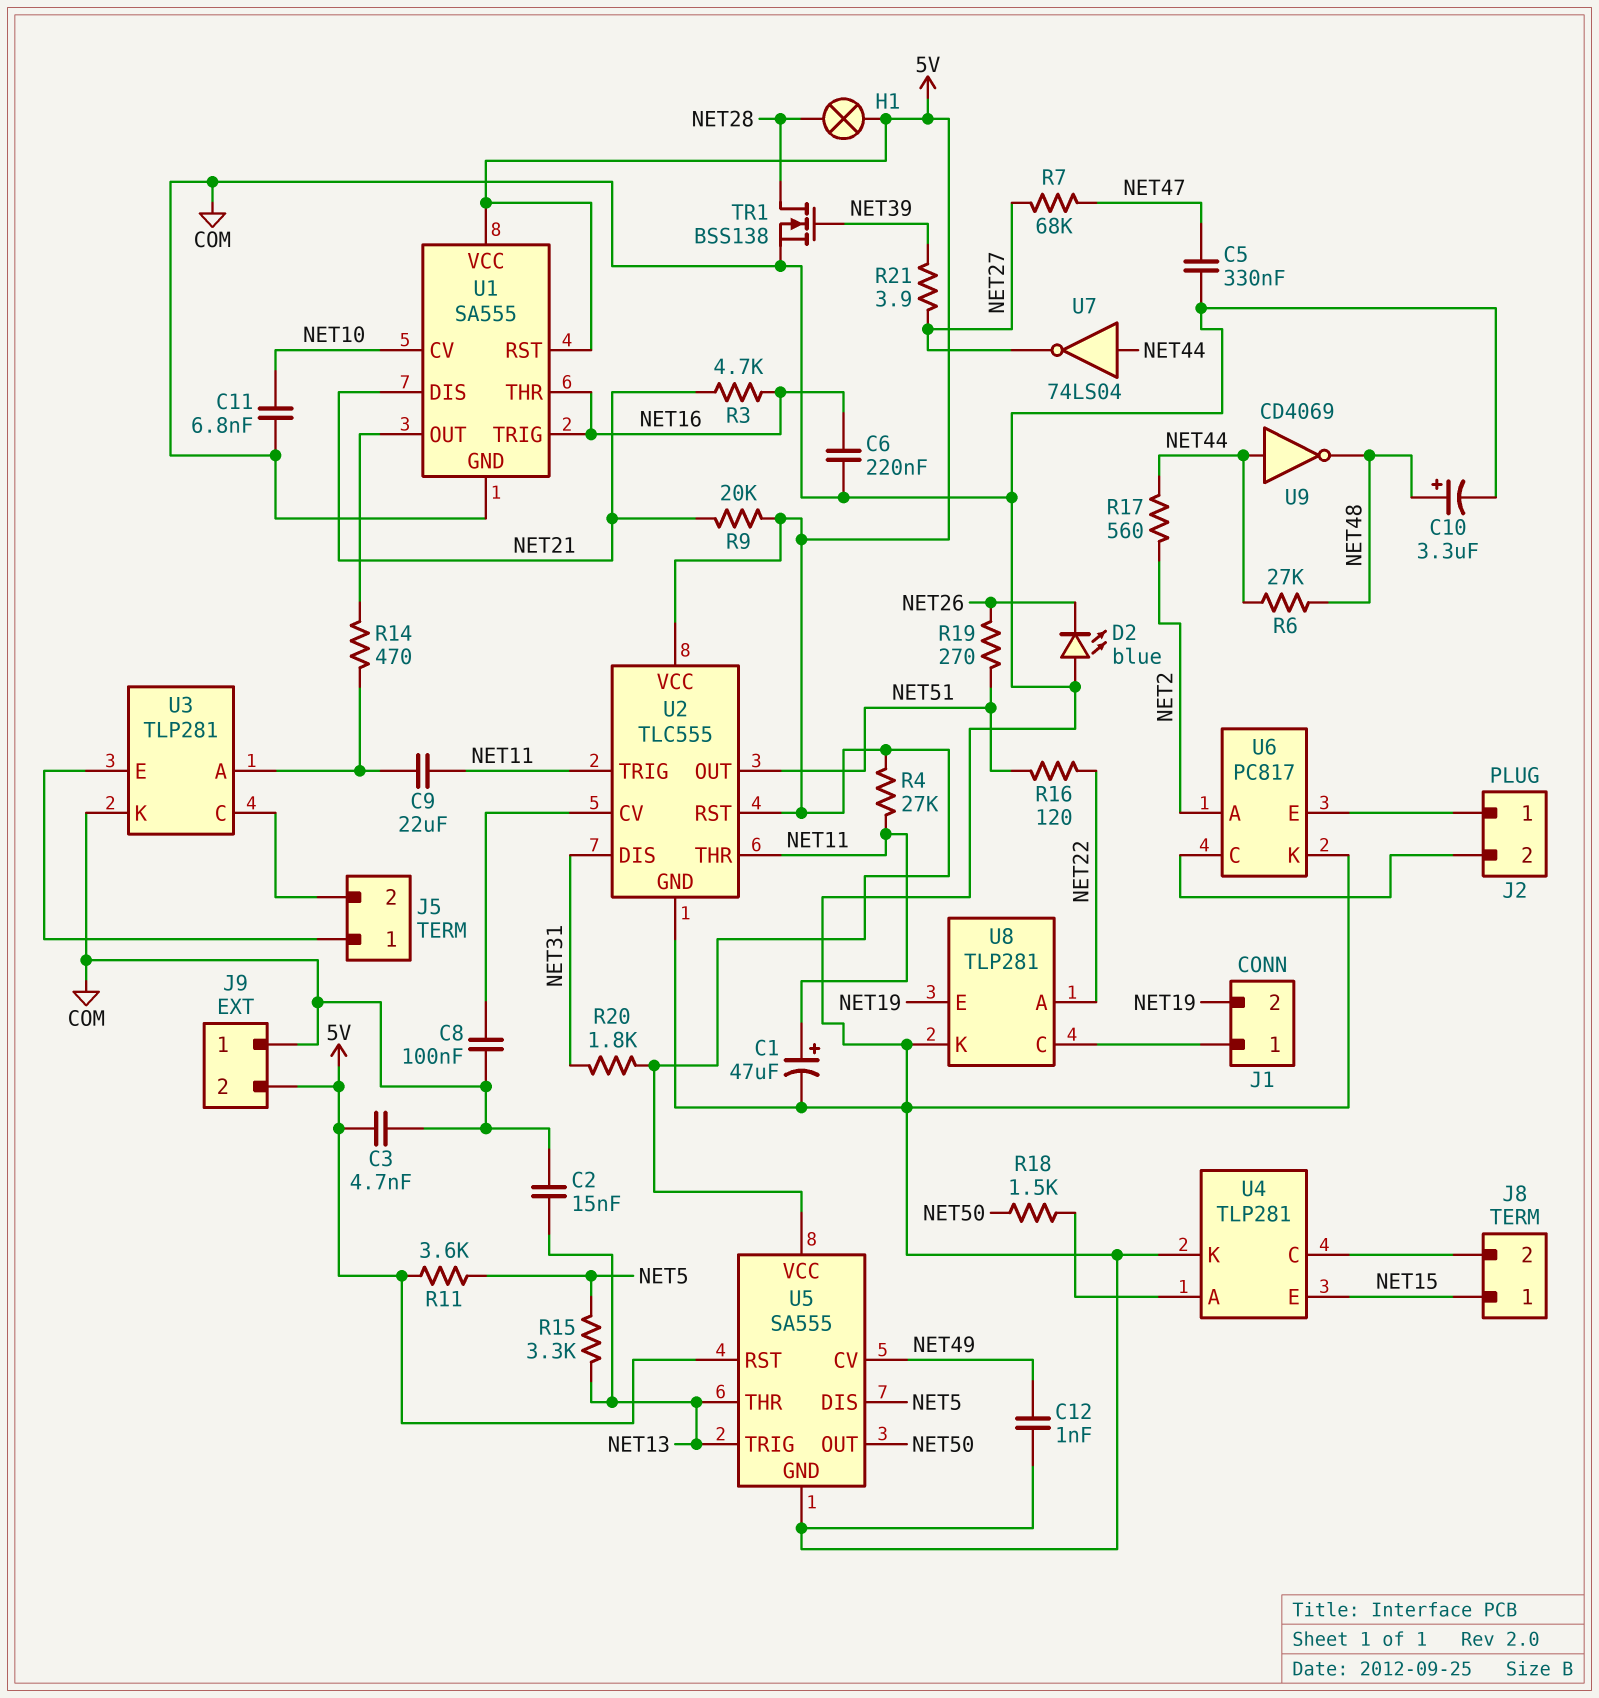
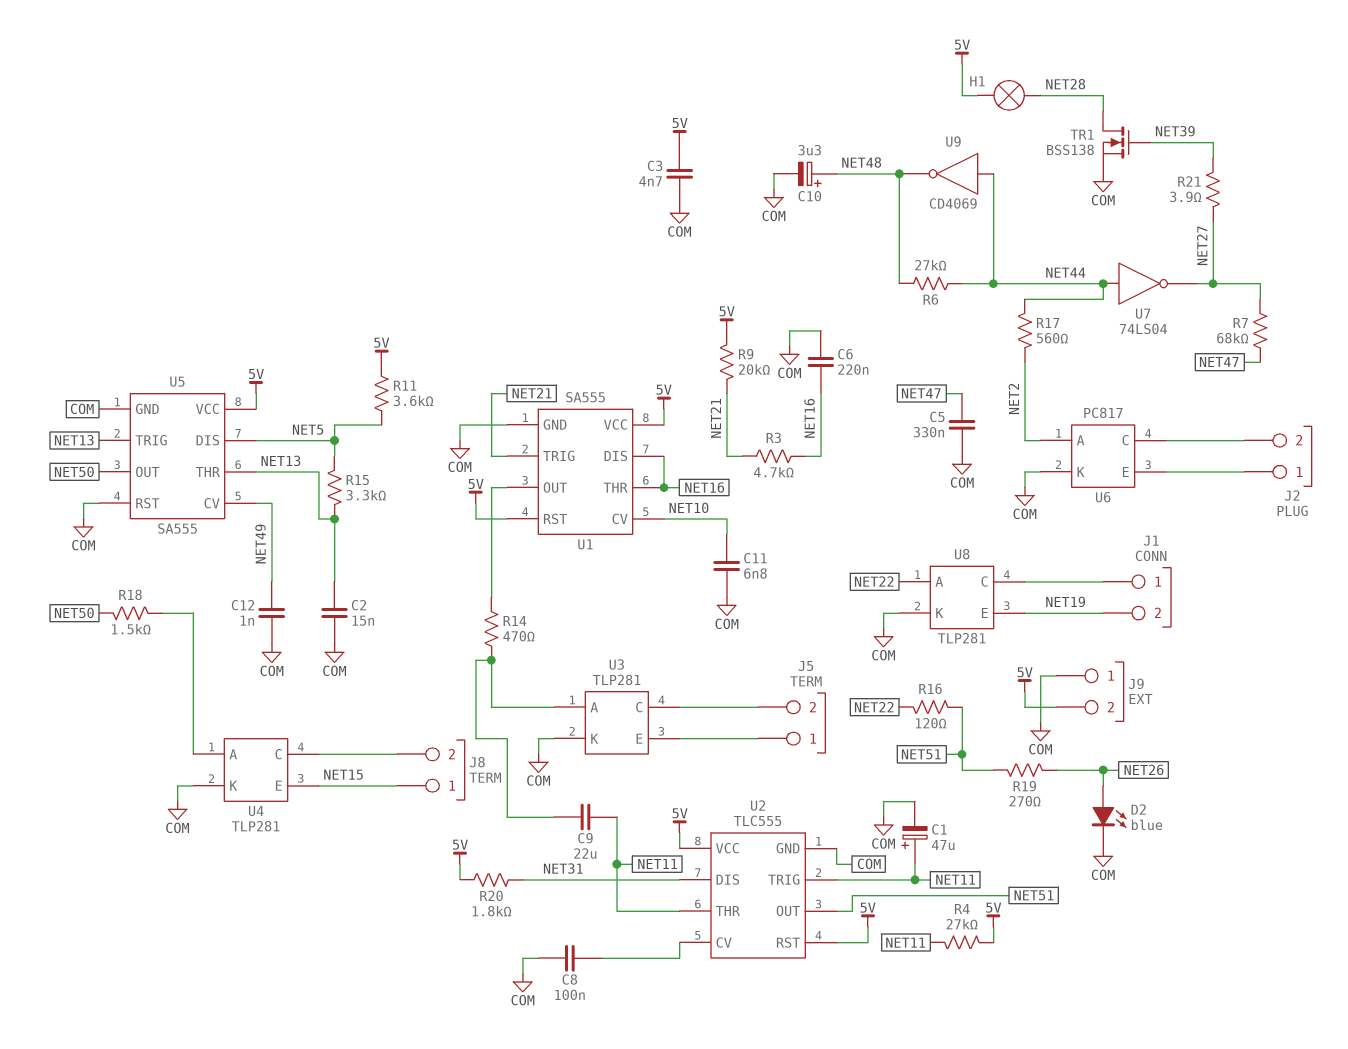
D2: LED blue (A COM, K NET26) -> LED blue (A NET26, K COM)
U1 pin DIS: NET21 -> NET16
U1 pin TRIG: NET16 -> NET21
U5 pin RST: 5V -> COM

